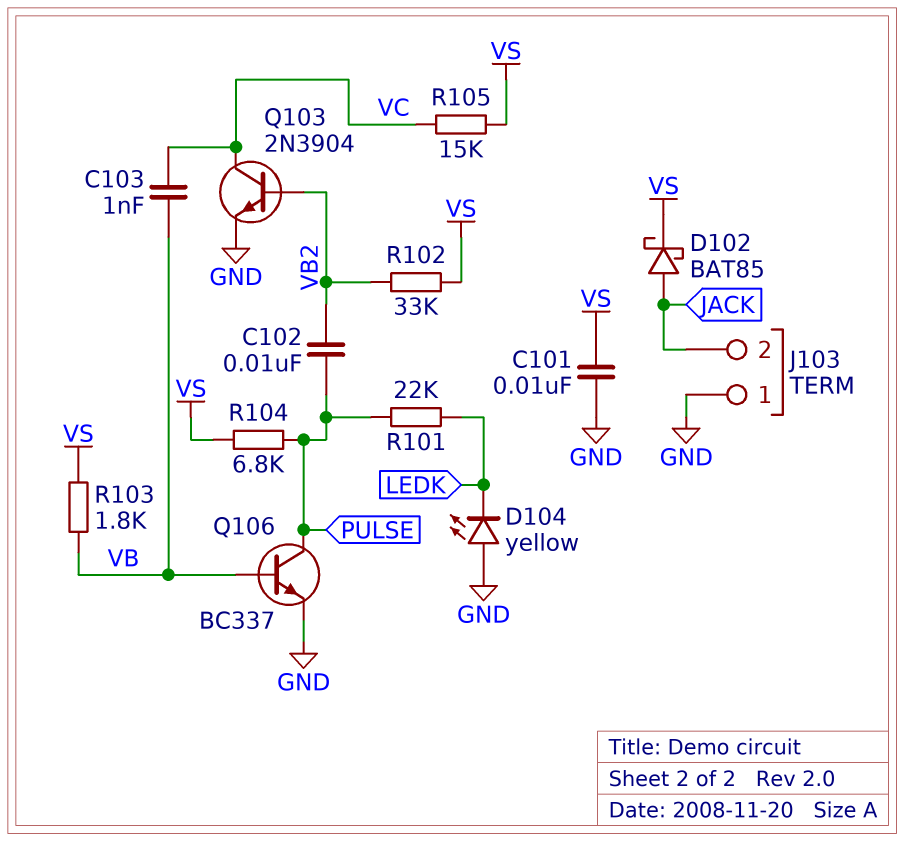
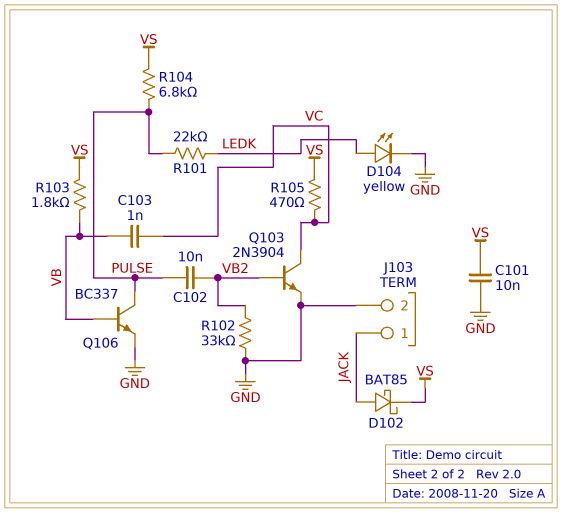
D104: LED yellow (A GND, K LEDK) -> LED yellow (A LEDK, K GND)
J103 pin 1: GND -> JACK
J103 pin 2: JACK -> GND
R102: 33k (VB2, VS) -> 33k (GND, VB2)
R105: 15k (VC, VS) -> 470 (VC, VS)

